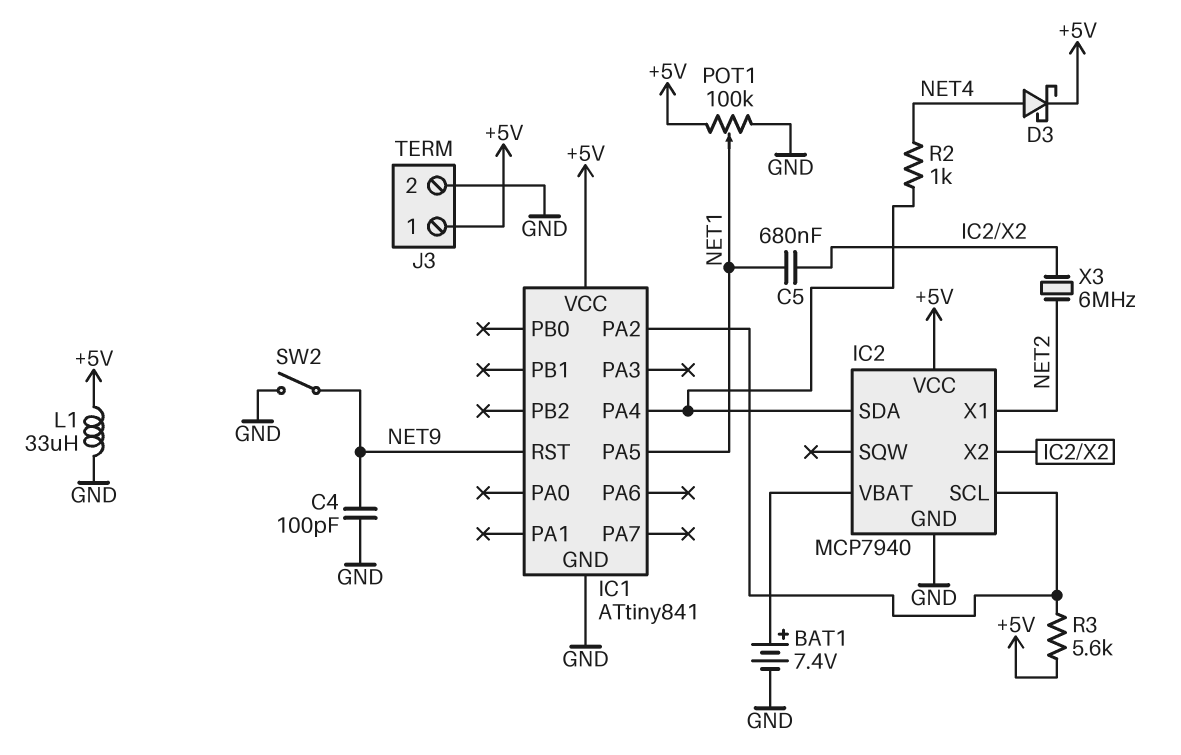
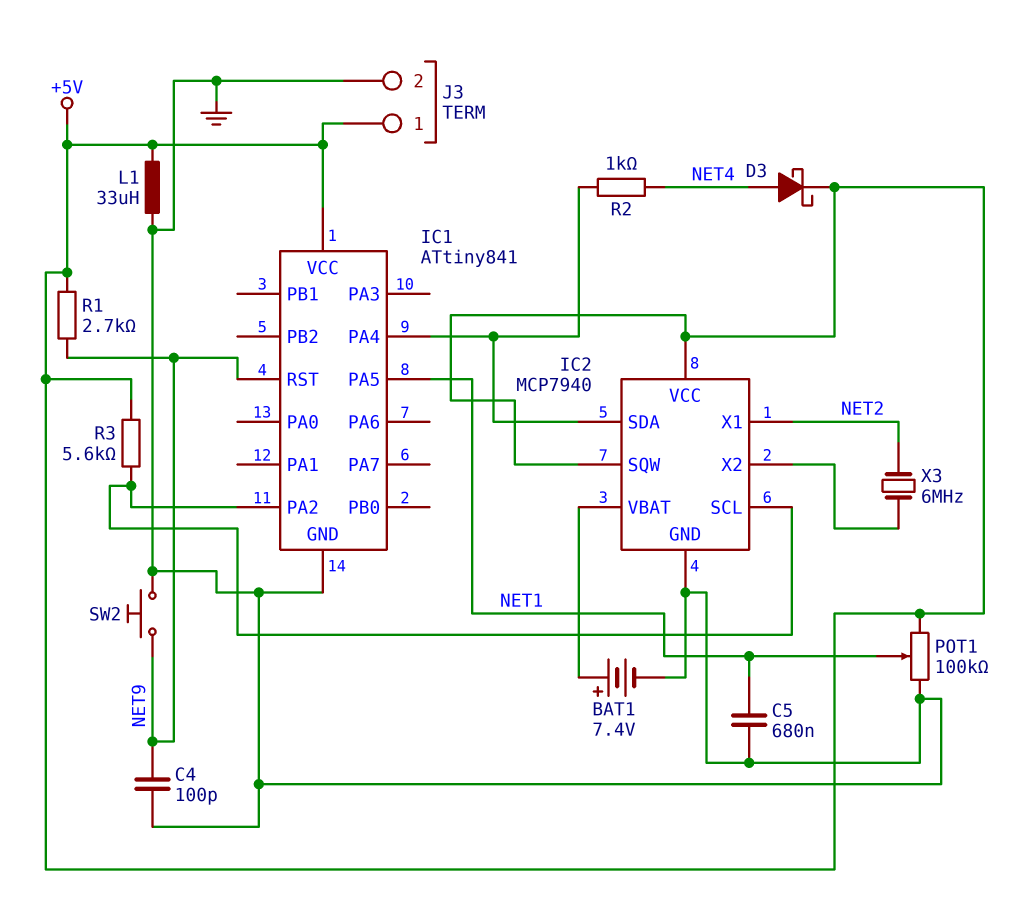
C5: 680nF (IC2/X2, NET1) -> 680nF (GND, NET1)
IC2 pin SQW: none -> +5V
R1: none -> 2.7k (+5V, NET9)
SW2: switch (GND, NET9) -> button (GND, NET9)

